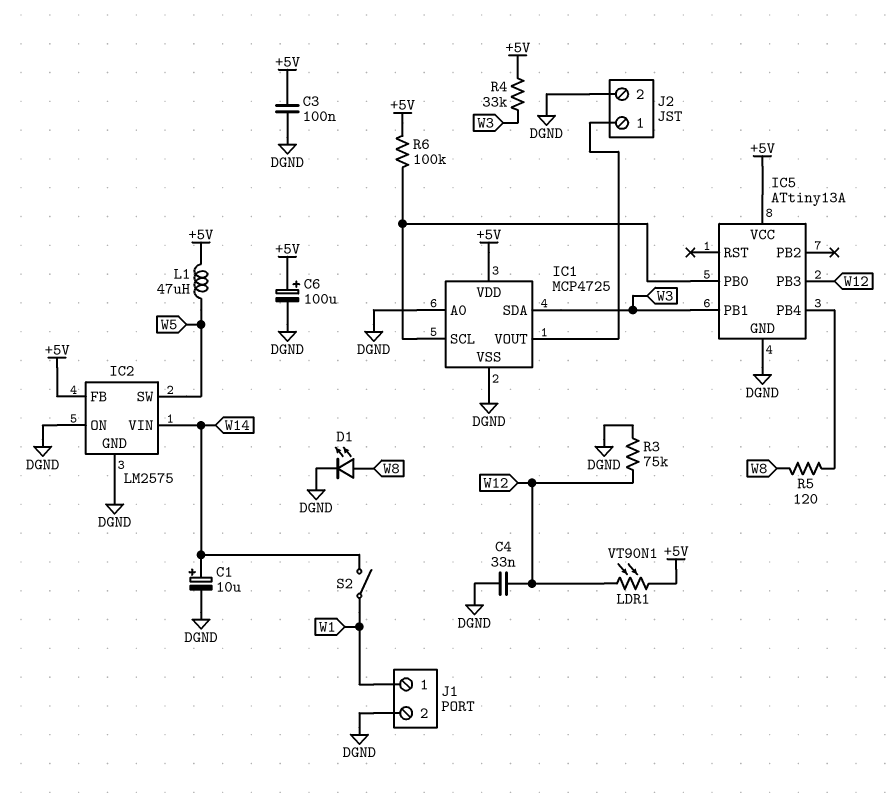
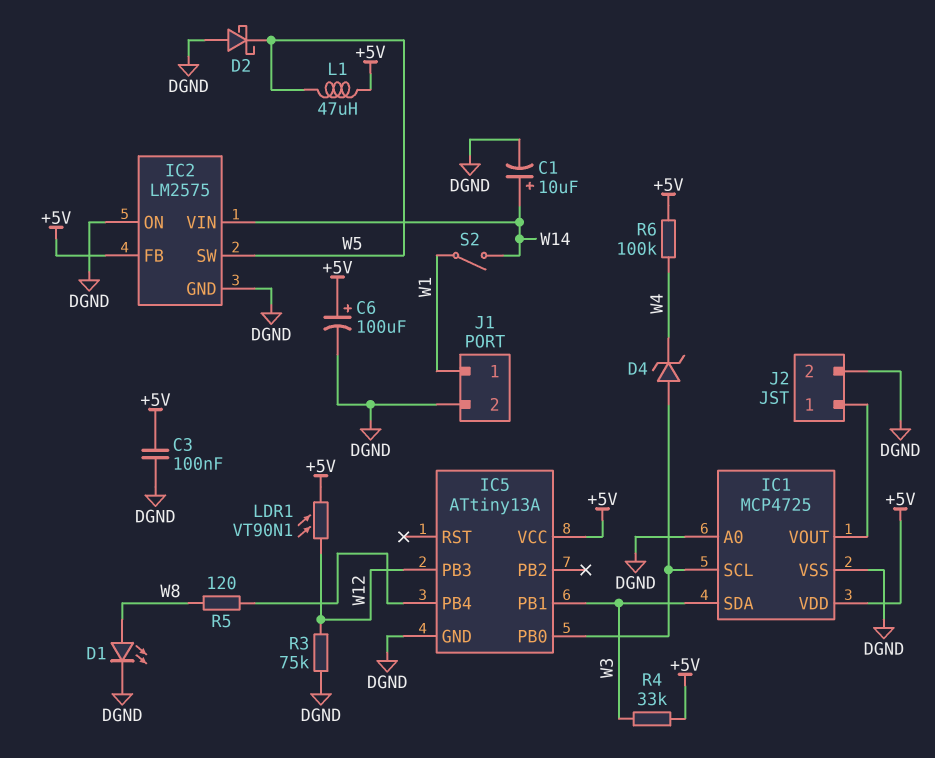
C4: 33nF (DGND, W12) -> none
D2: none -> schottky (A DGND, K W5)
D4: none -> zener (A IC1/SCL, K W4)
R6: 100k (+5V, IC1/SCL) -> 100k (+5V, W4)

